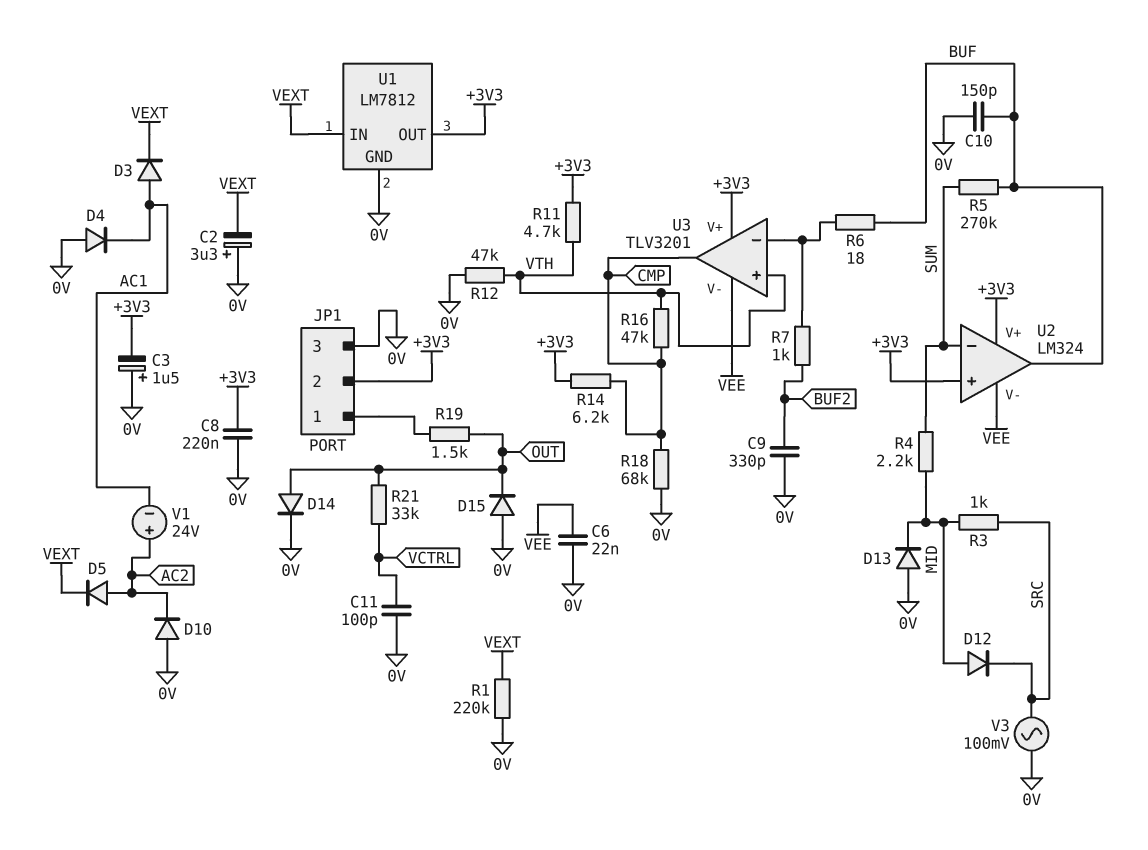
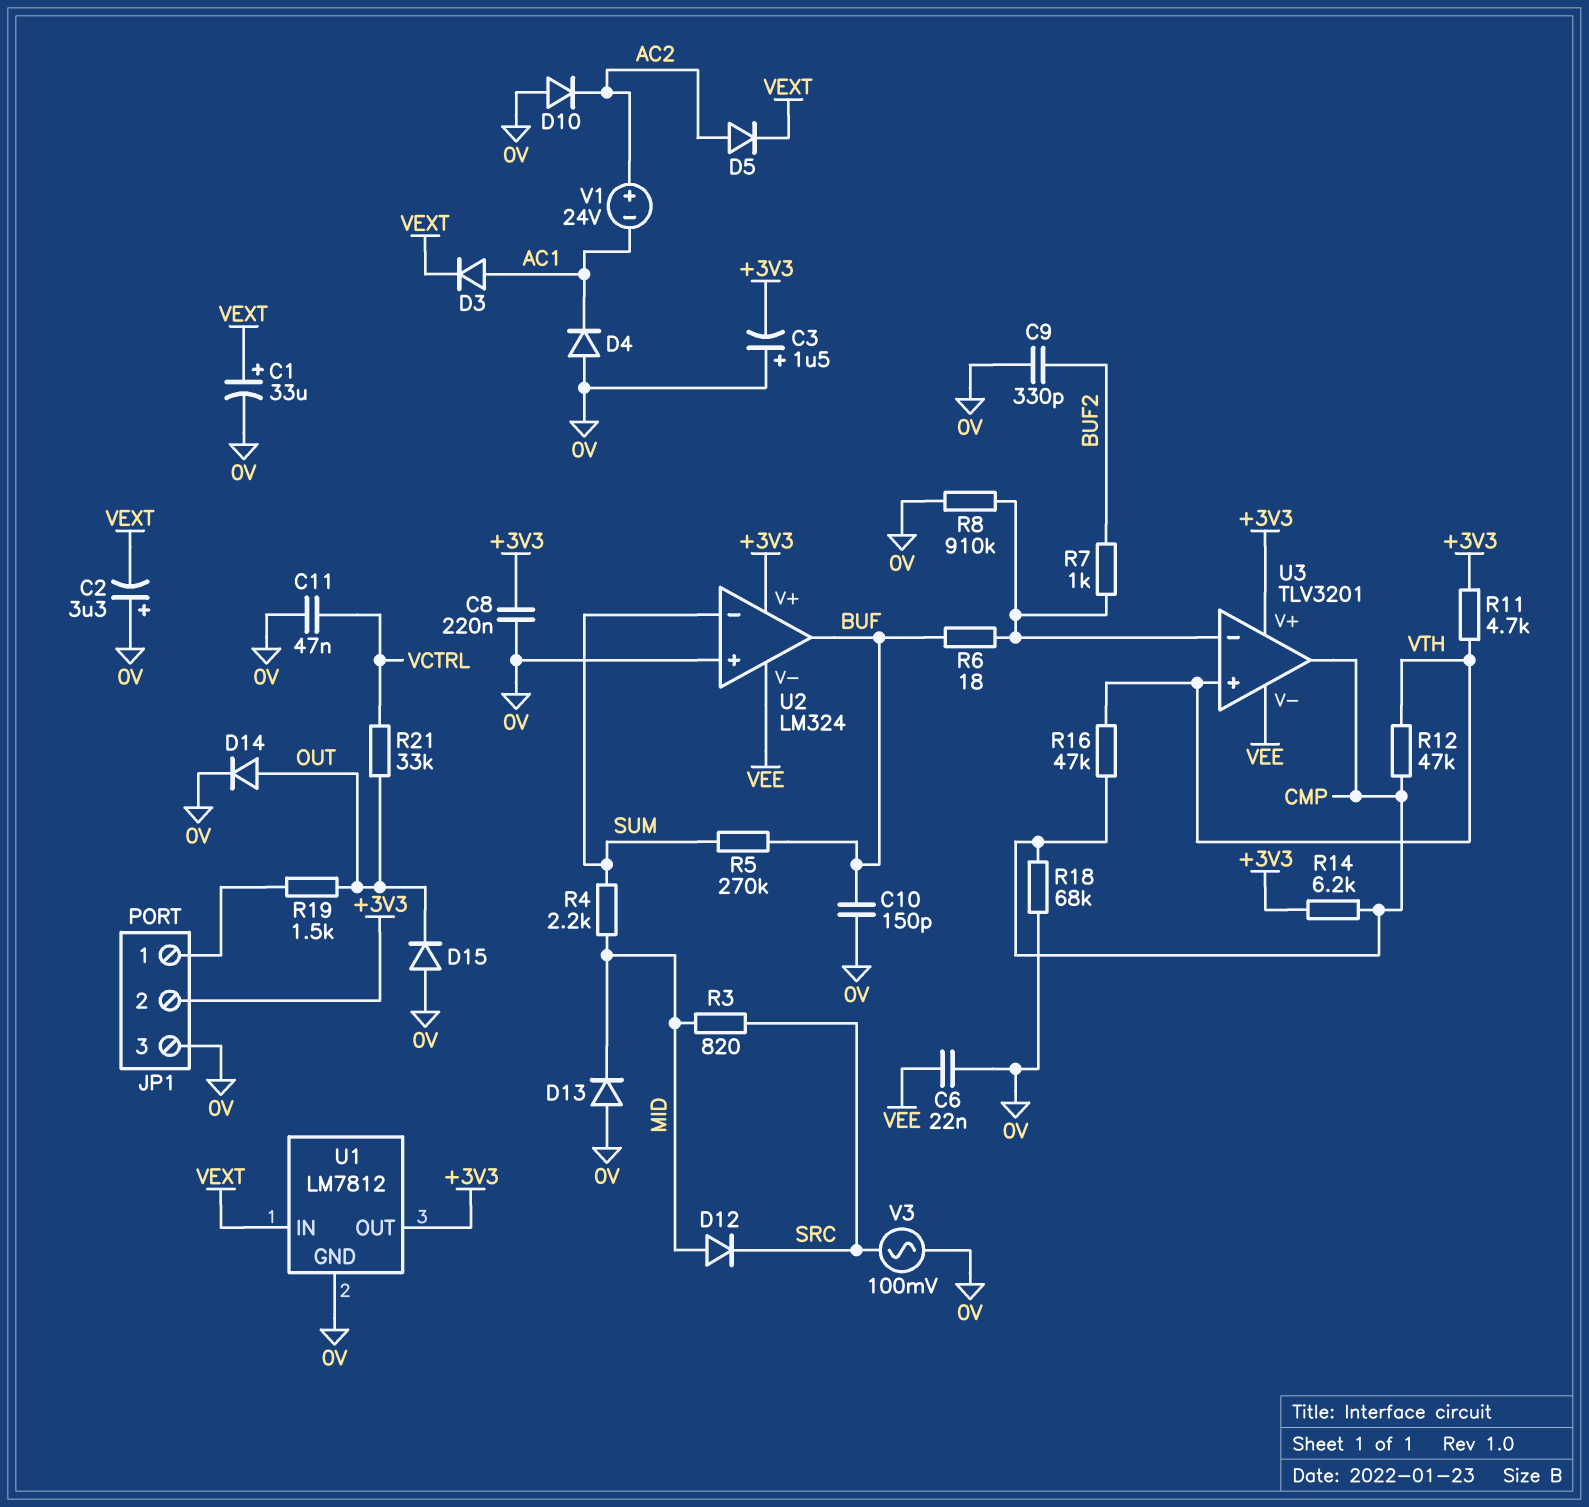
C1: none -> 33uF (plus VEXT, minus 0V)
C11: 100pF (0V, VCTRL) -> 47nF (0V, VCTRL)
R1: 220k (0V, VEXT) -> none
R3: 1k (MID, SRC) -> 820 (MID, SRC)
R8: none -> 910k (0V, U3/in-)
R12: 47k (0V, VTH) -> 47k (CMP, VTH)
U2 pin in+: +3V3 -> 0V

